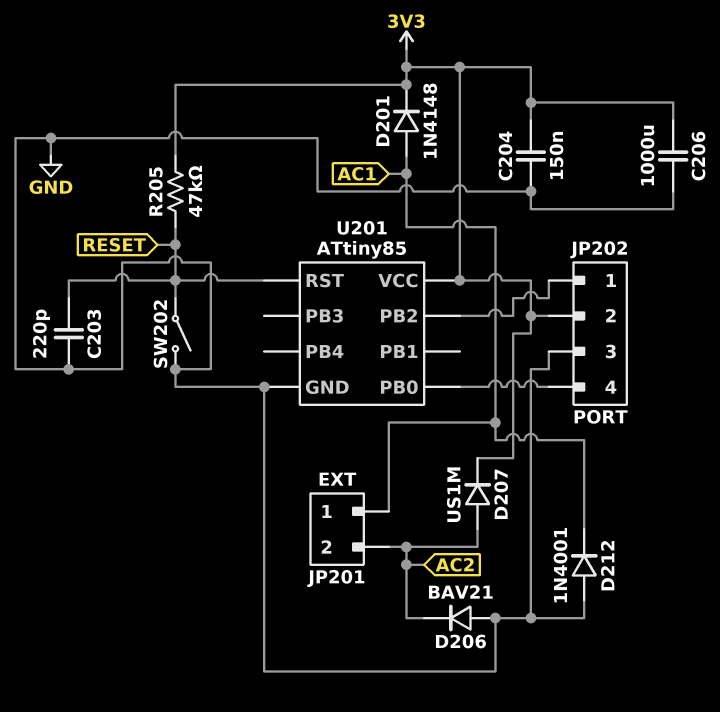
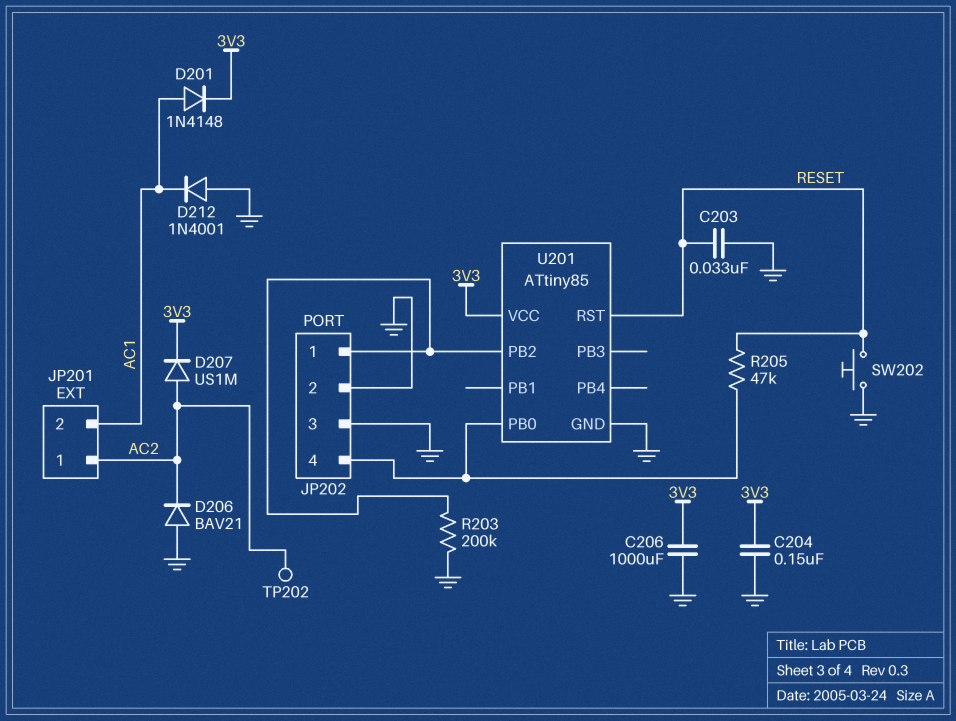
C203: 220pF (GND, RESET) -> 33nF (GND, RESET)
JP201 pin 1: AC1 -> AC2
JP201 pin 2: AC2 -> AC1
JP202 pin 2: 3V3 -> GND
R203: none -> 200k (GND, JP202/1)
R205: 47k (3V3, RESET) -> 47k (JP202/4, RESET)
SW202: switch (GND, RESET) -> button (GND, RESET)
TP202: none -> test point (AC2)

